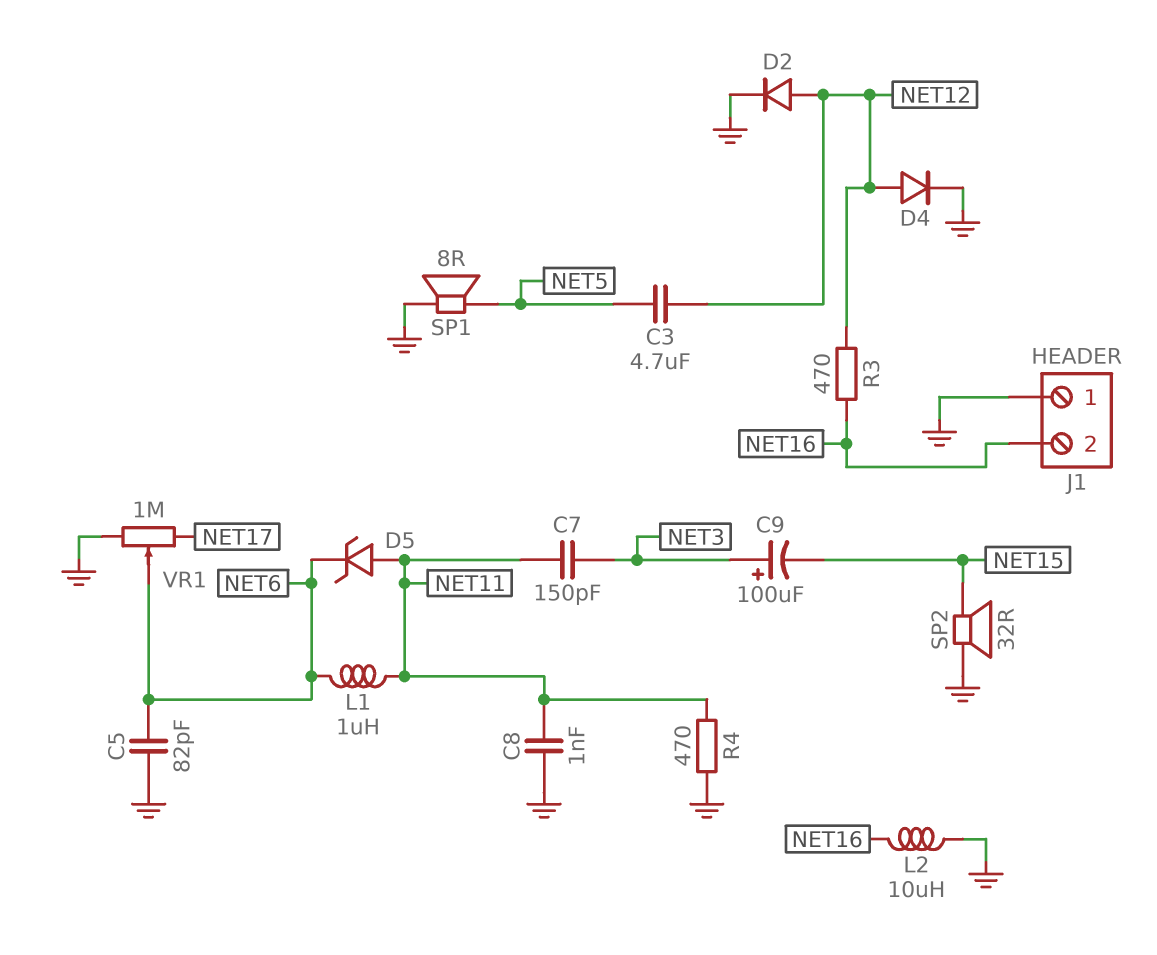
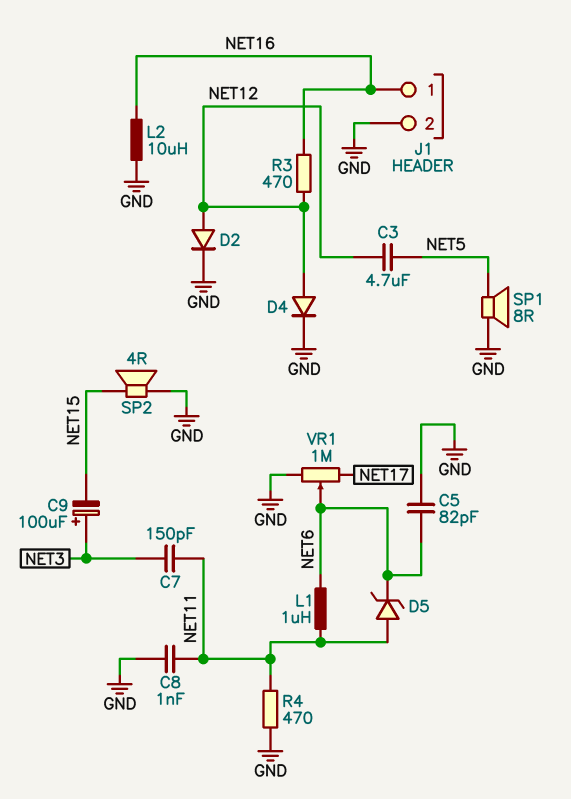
J1 pin 1: GND -> NET16
J1 pin 2: NET16 -> GND
SP2: speaker 32R (GND, NET15) -> speaker 4R (GND, NET15)

